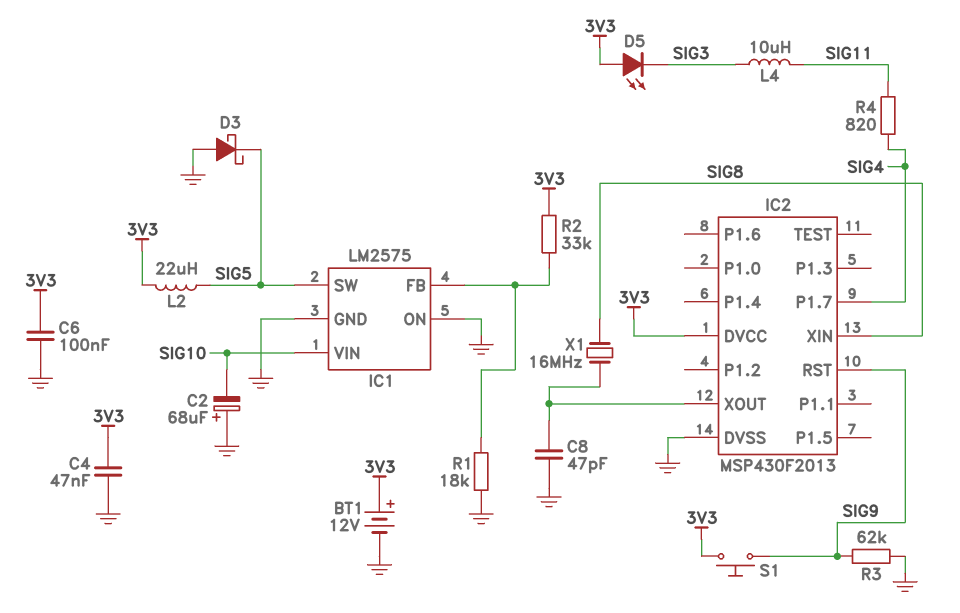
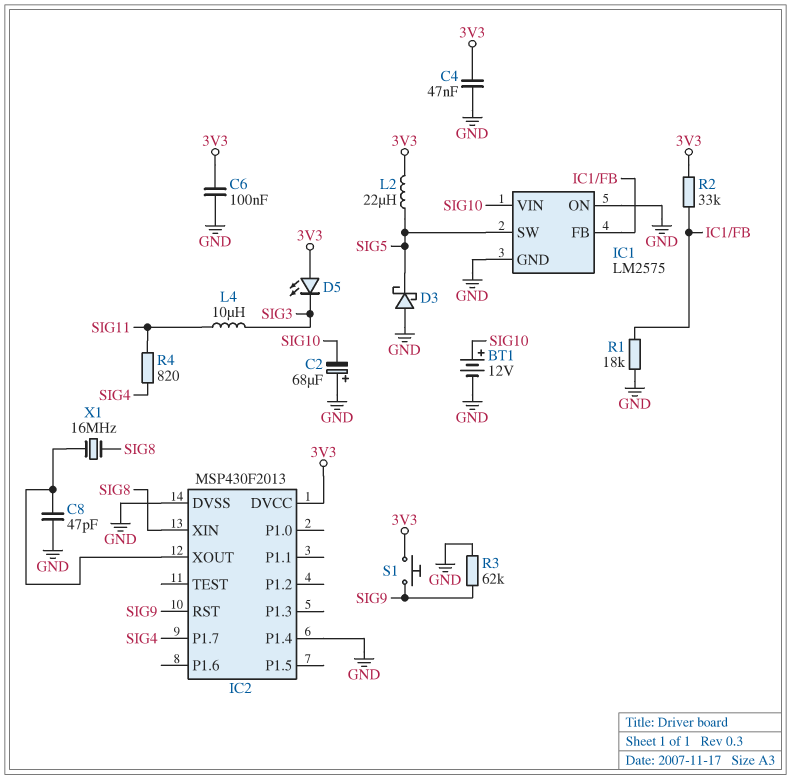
BT1: 12V (plus 3V3, minus GND) -> 12V (plus SIG10, minus GND)
IC2 pin P1.4: none -> GND

